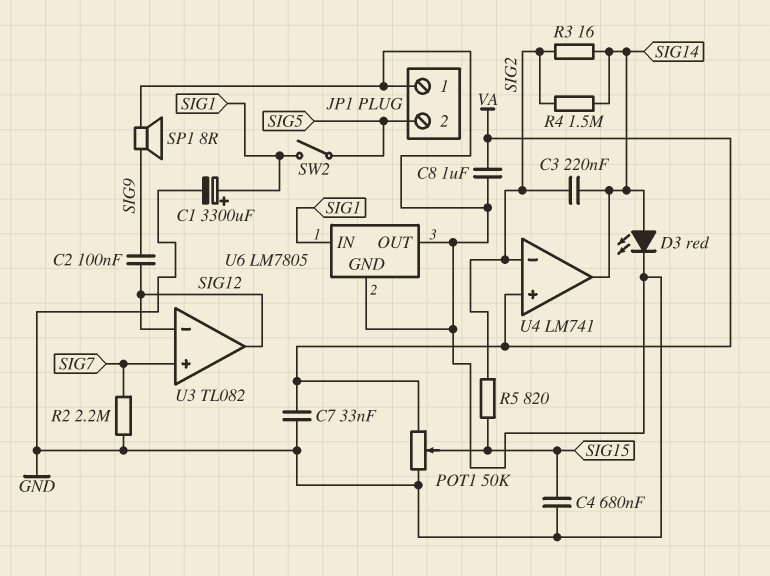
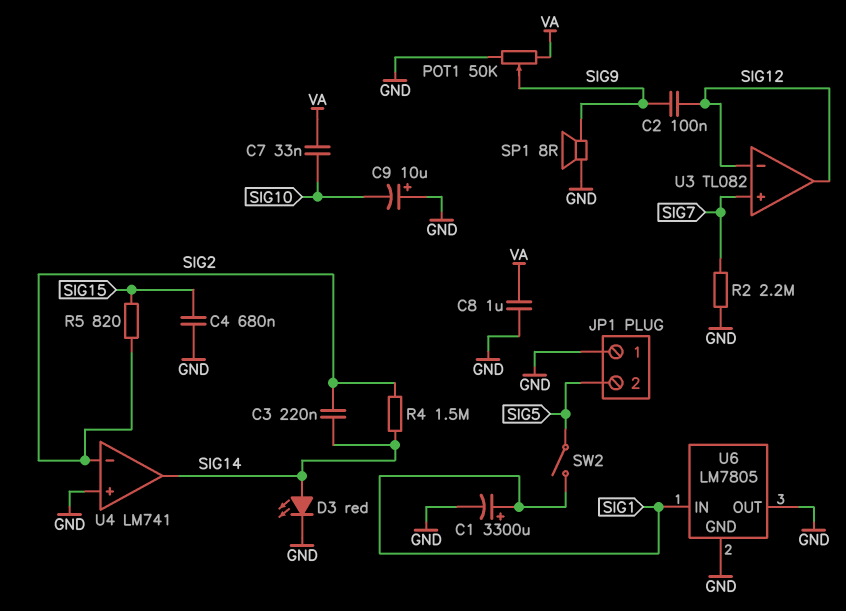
C7: 33nF (GND, VA) -> 33nF (SIG10, VA)
C9: none -> 10uF (plus GND, minus SIG10)
POT1: 50k (GND, VA, wiper SIG15) -> 50k (GND, VA, wiper SIG9)
R3: 16 (SIG2, SIG14) -> none
U4 pin in+: VA -> GND

